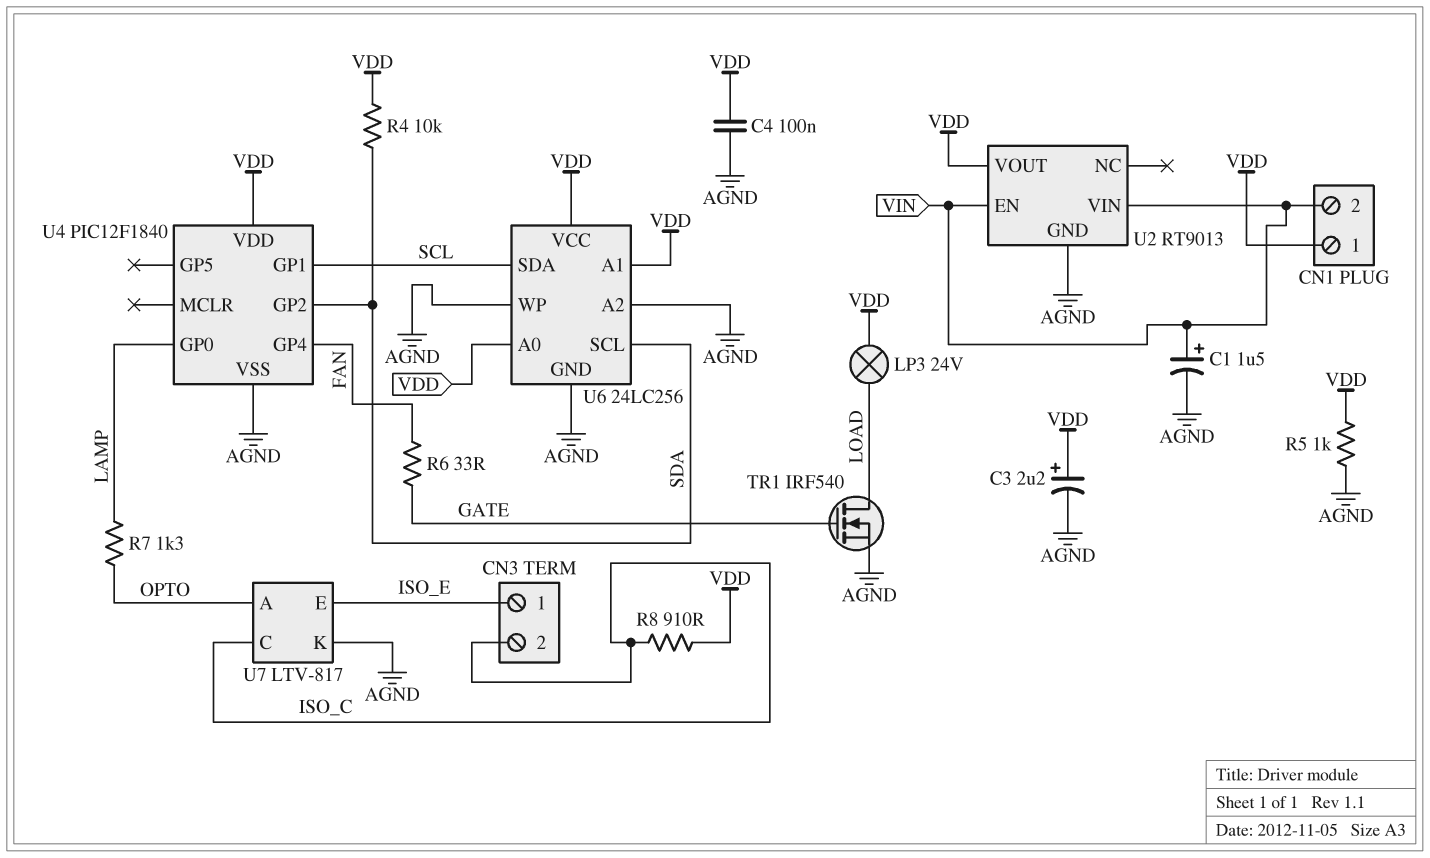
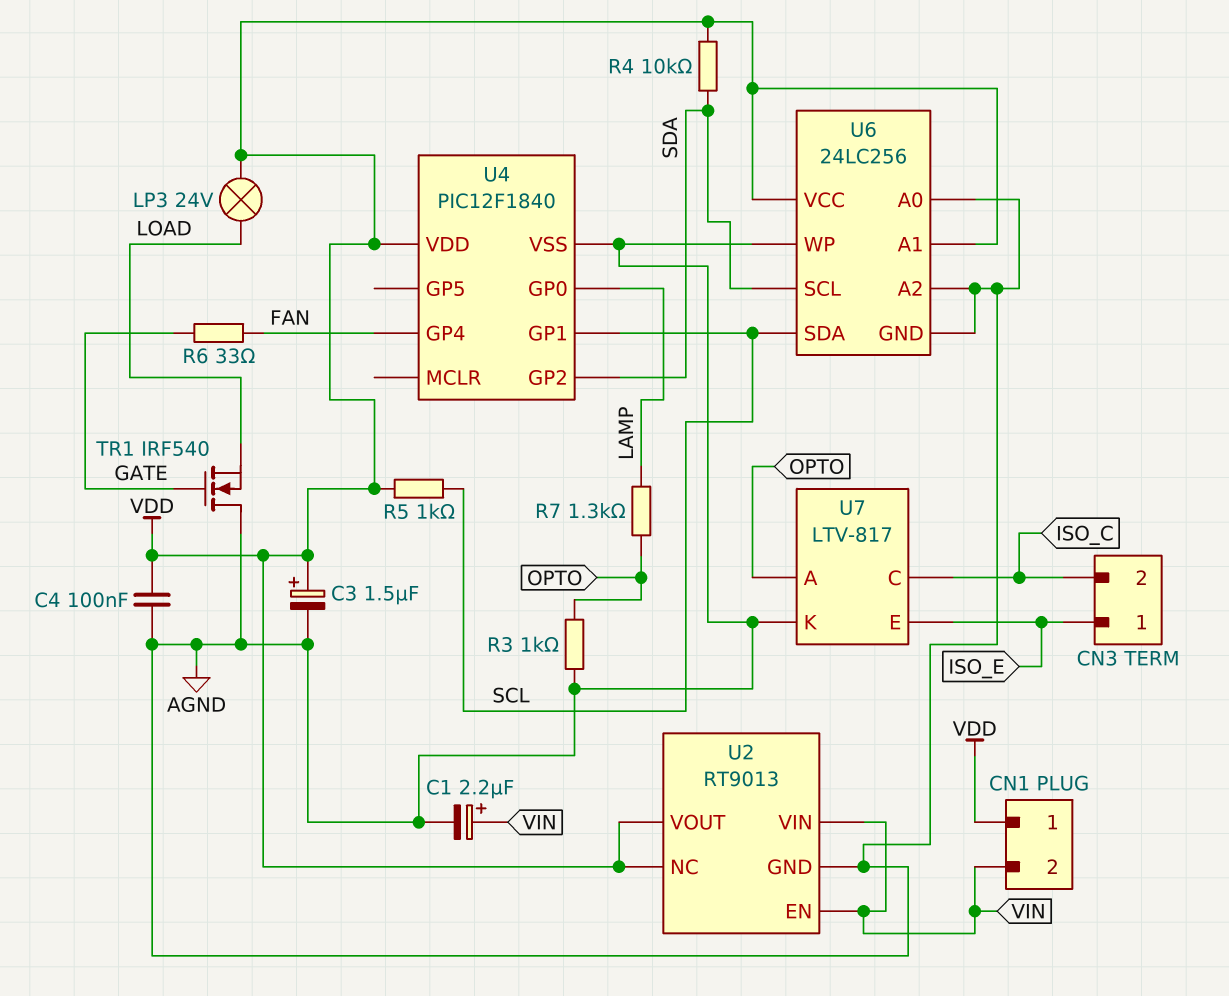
C1: 1.5uF (plus VIN, minus AGND) -> 2.2uF (plus VIN, minus AGND)
C3: 2.2uF (plus VDD, minus AGND) -> 1.5uF (plus VDD, minus AGND)
R3: none -> 1k (AGND, OPTO)
R5: 1k (AGND, VDD) -> 1k (SCL, VDD)
R8: 910 (ISO_C, VDD) -> none
TR1: NMOS IRF540 (G GATE, D LOAD, S AGND) -> NMOS IRF540 (G GATE, D AGND, S LOAD)
U2 pin NC: none -> VDD
U6 pin A0: VDD -> AGND

